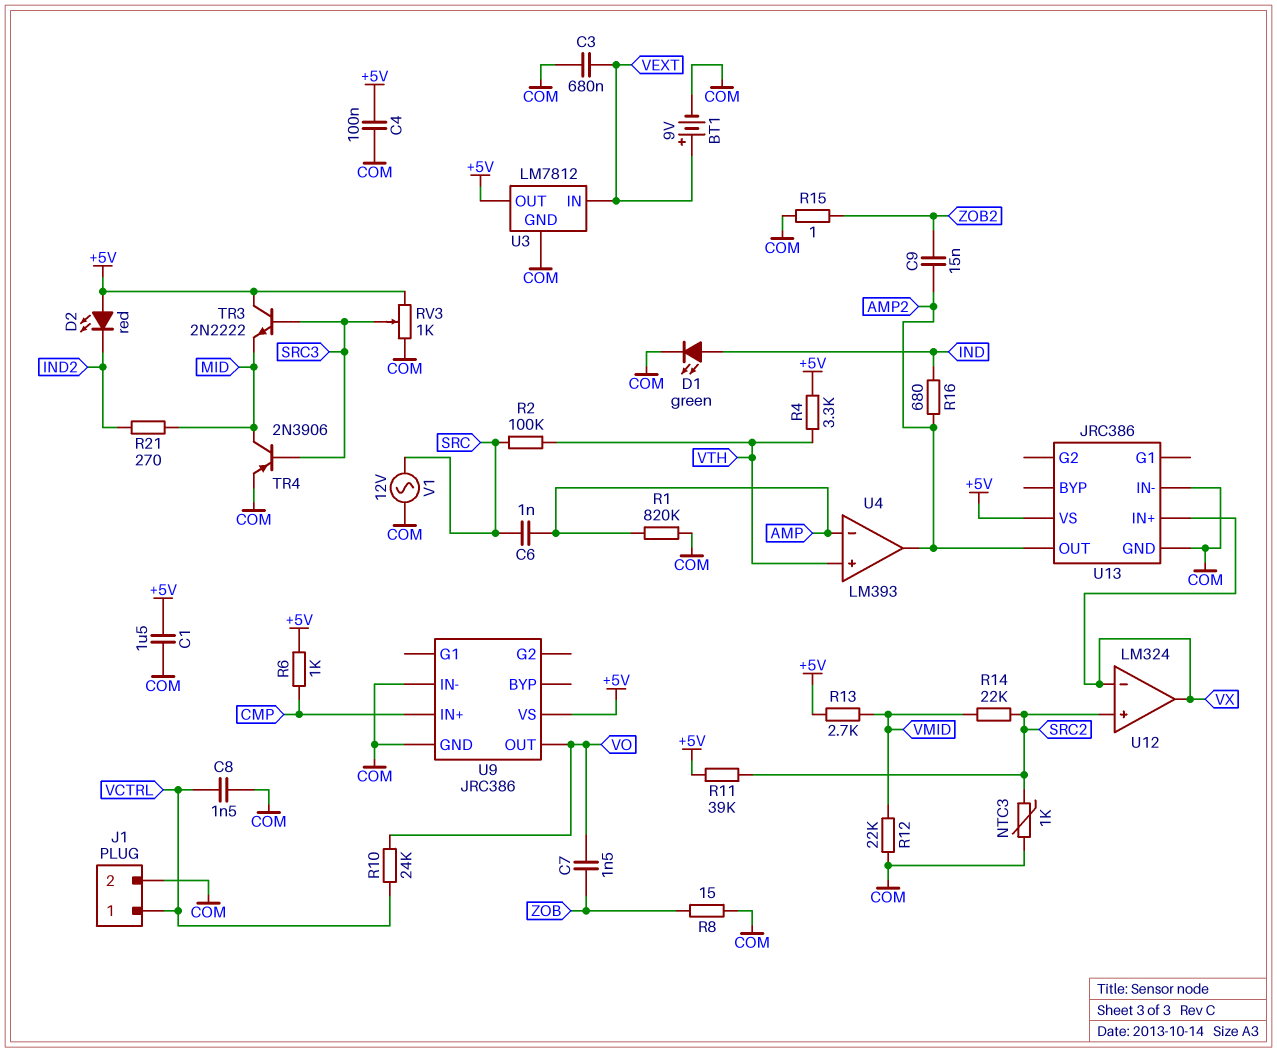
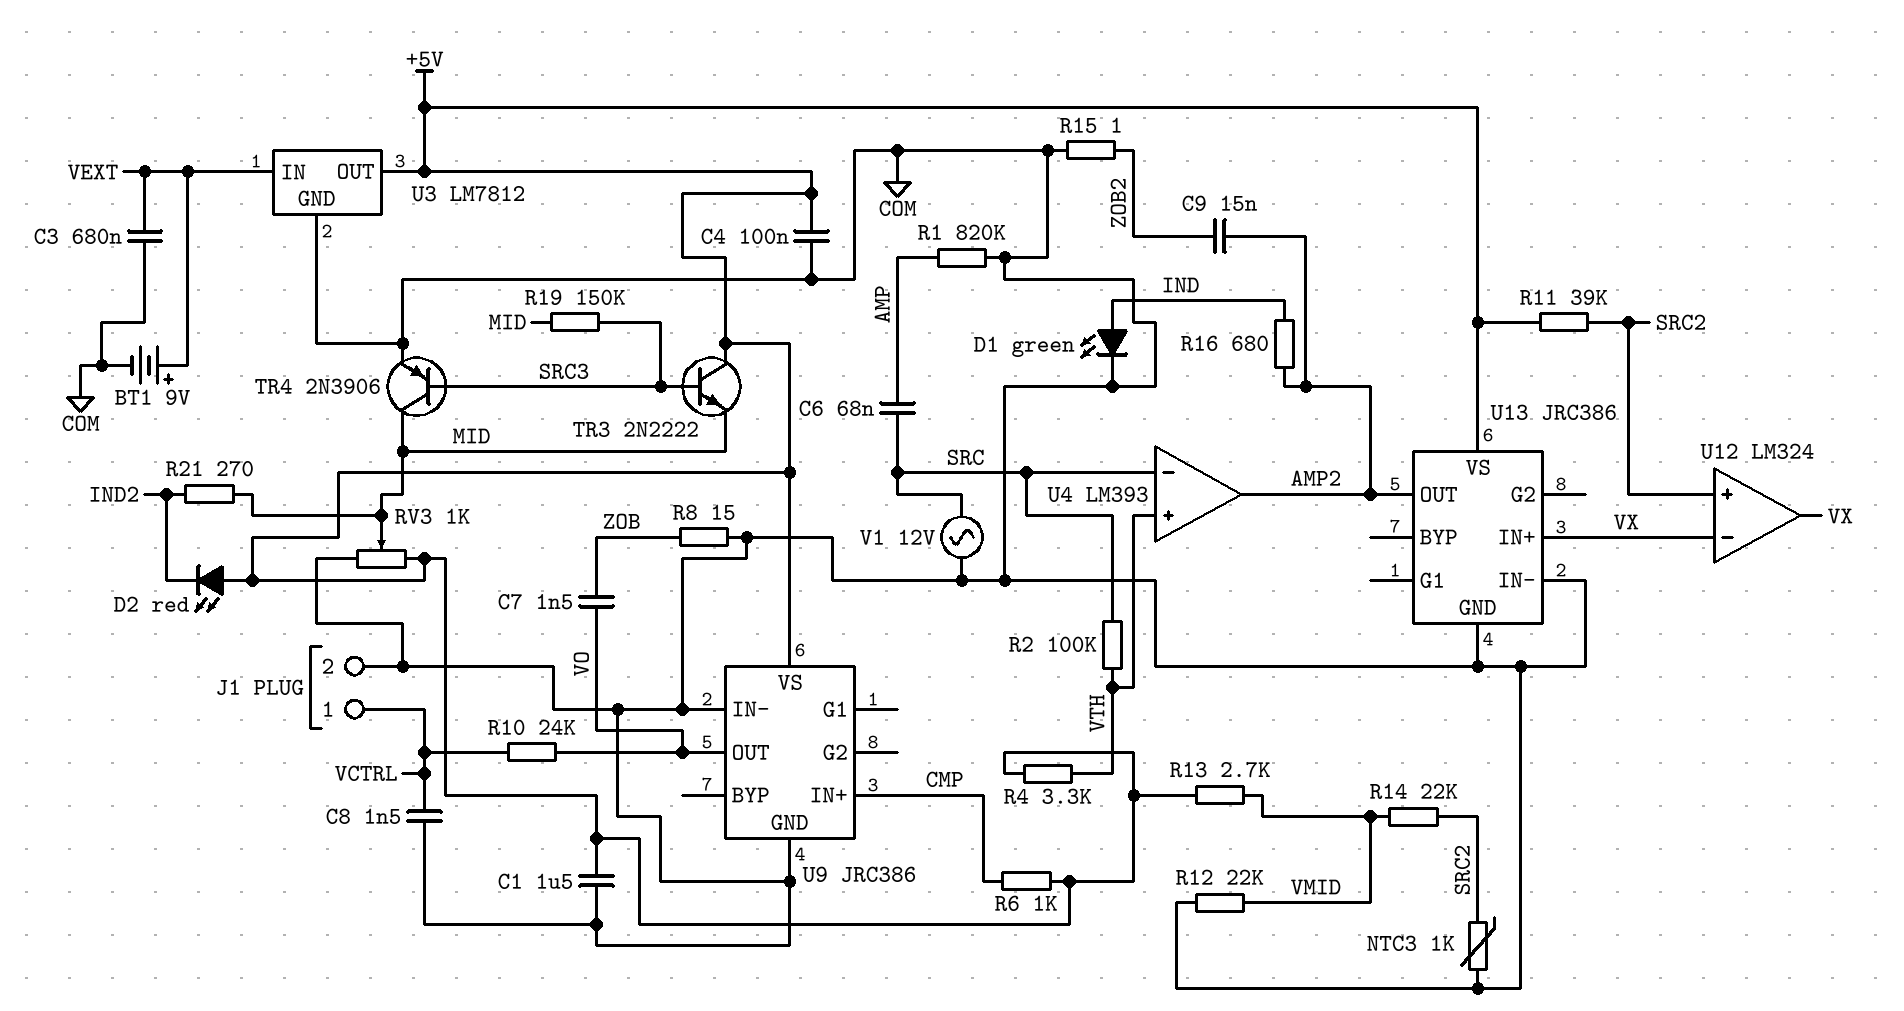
C6: 1nF (AMP, SRC) -> 68nF (AMP, SRC)
R19: none -> 150k (MID, SRC3)
RV3: 1k (+5V, COM, wiper SRC3) -> 1k (+5V, COM, wiper MID)
U4 pin in-: AMP -> SRC

